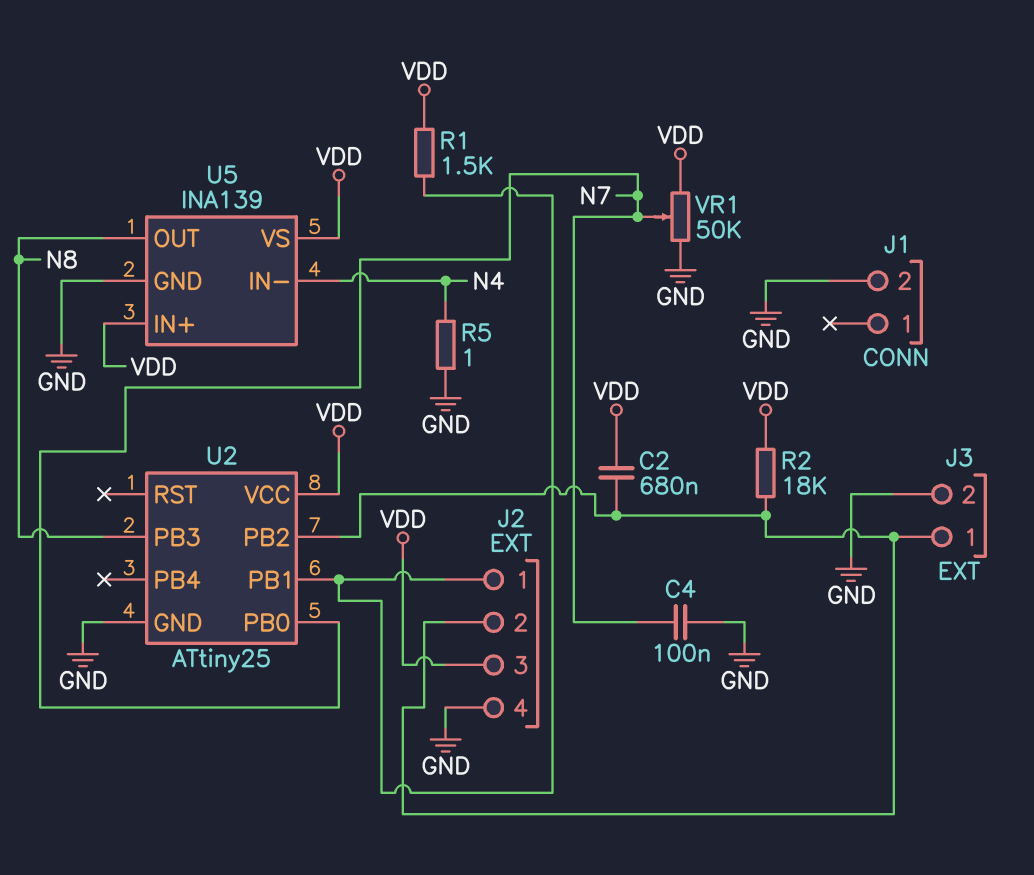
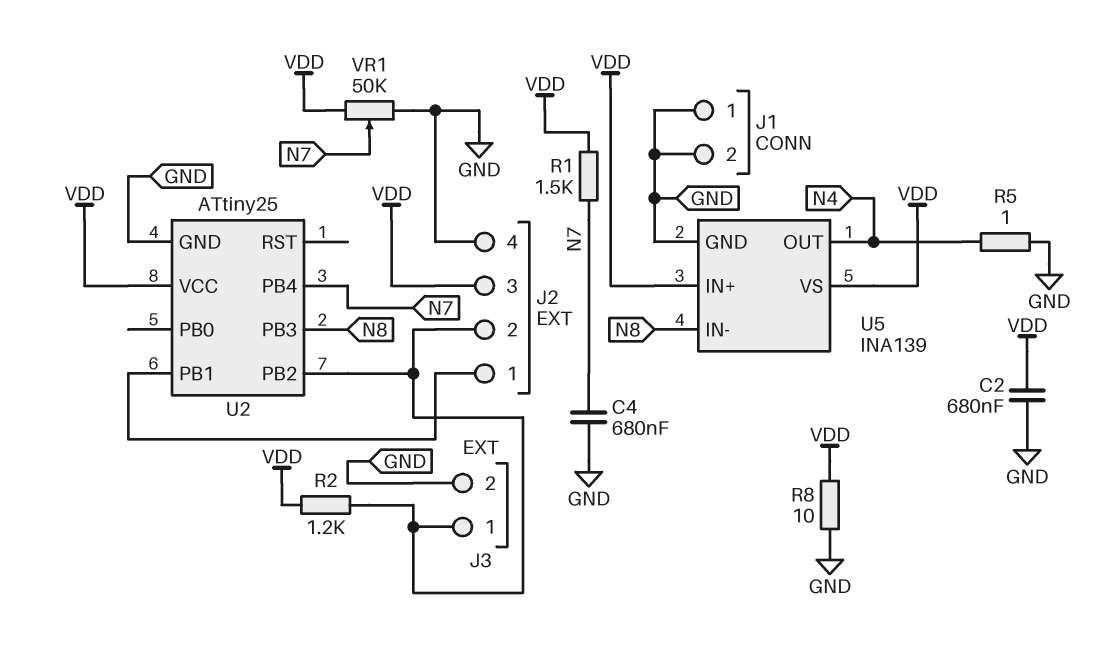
C2: 680nF (J2/2, VDD) -> 680nF (GND, VDD)
C4: 100nF (GND, N7) -> 680nF (GND, N7)
J1 pin 1: none -> GND
R1: 1.5k (J2/1, VDD) -> 1.5k (N7, VDD)
R2: 18k (J2/2, VDD) -> 1.2k (J2/2, VDD)
R8: none -> 10 (GND, VDD)
U2 pin PB0: N7 -> none
U2 pin PB4: none -> N7
U5 pin IN-: N4 -> N8
U5 pin OUT: N8 -> N4

